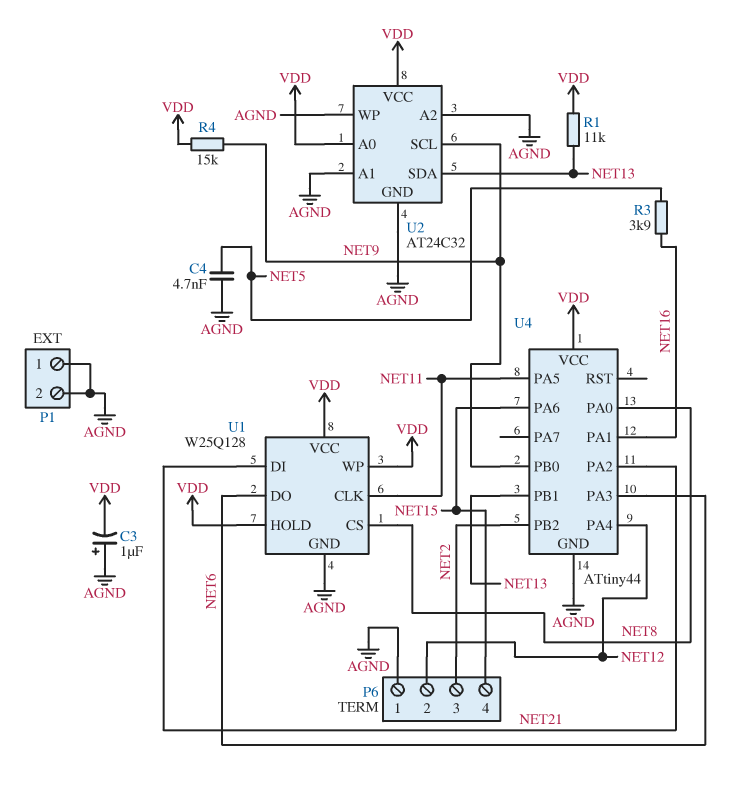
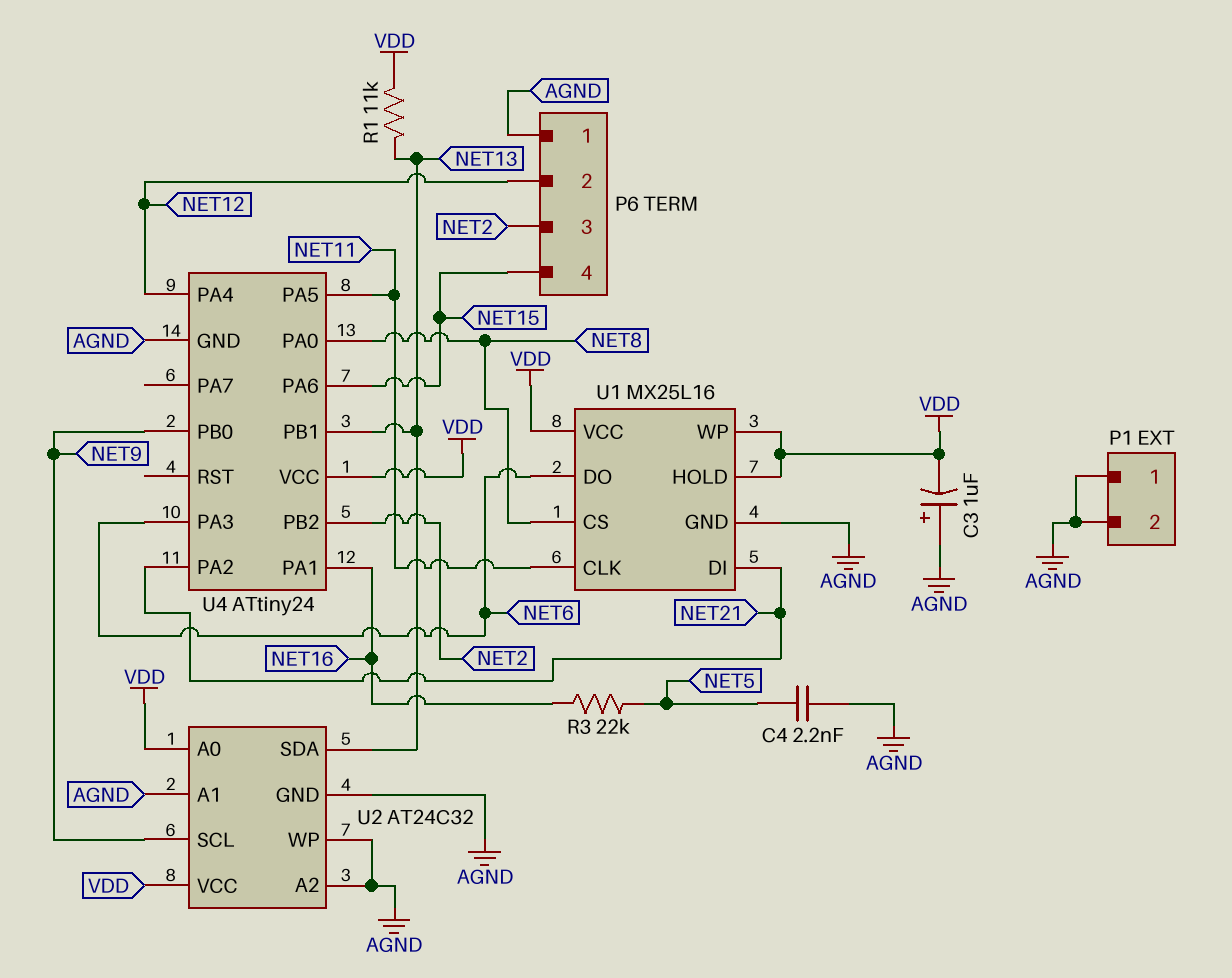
C4: 4.7nF (AGND, NET5) -> 2.2nF (AGND, NET5)
R3: 3.9k (NET5, NET16) -> 22k (NET5, NET16)
R4: 15k (NET9, VDD) -> none
U1: W25Q128 -> MX25L16
U4: ATtiny44 -> ATtiny24

